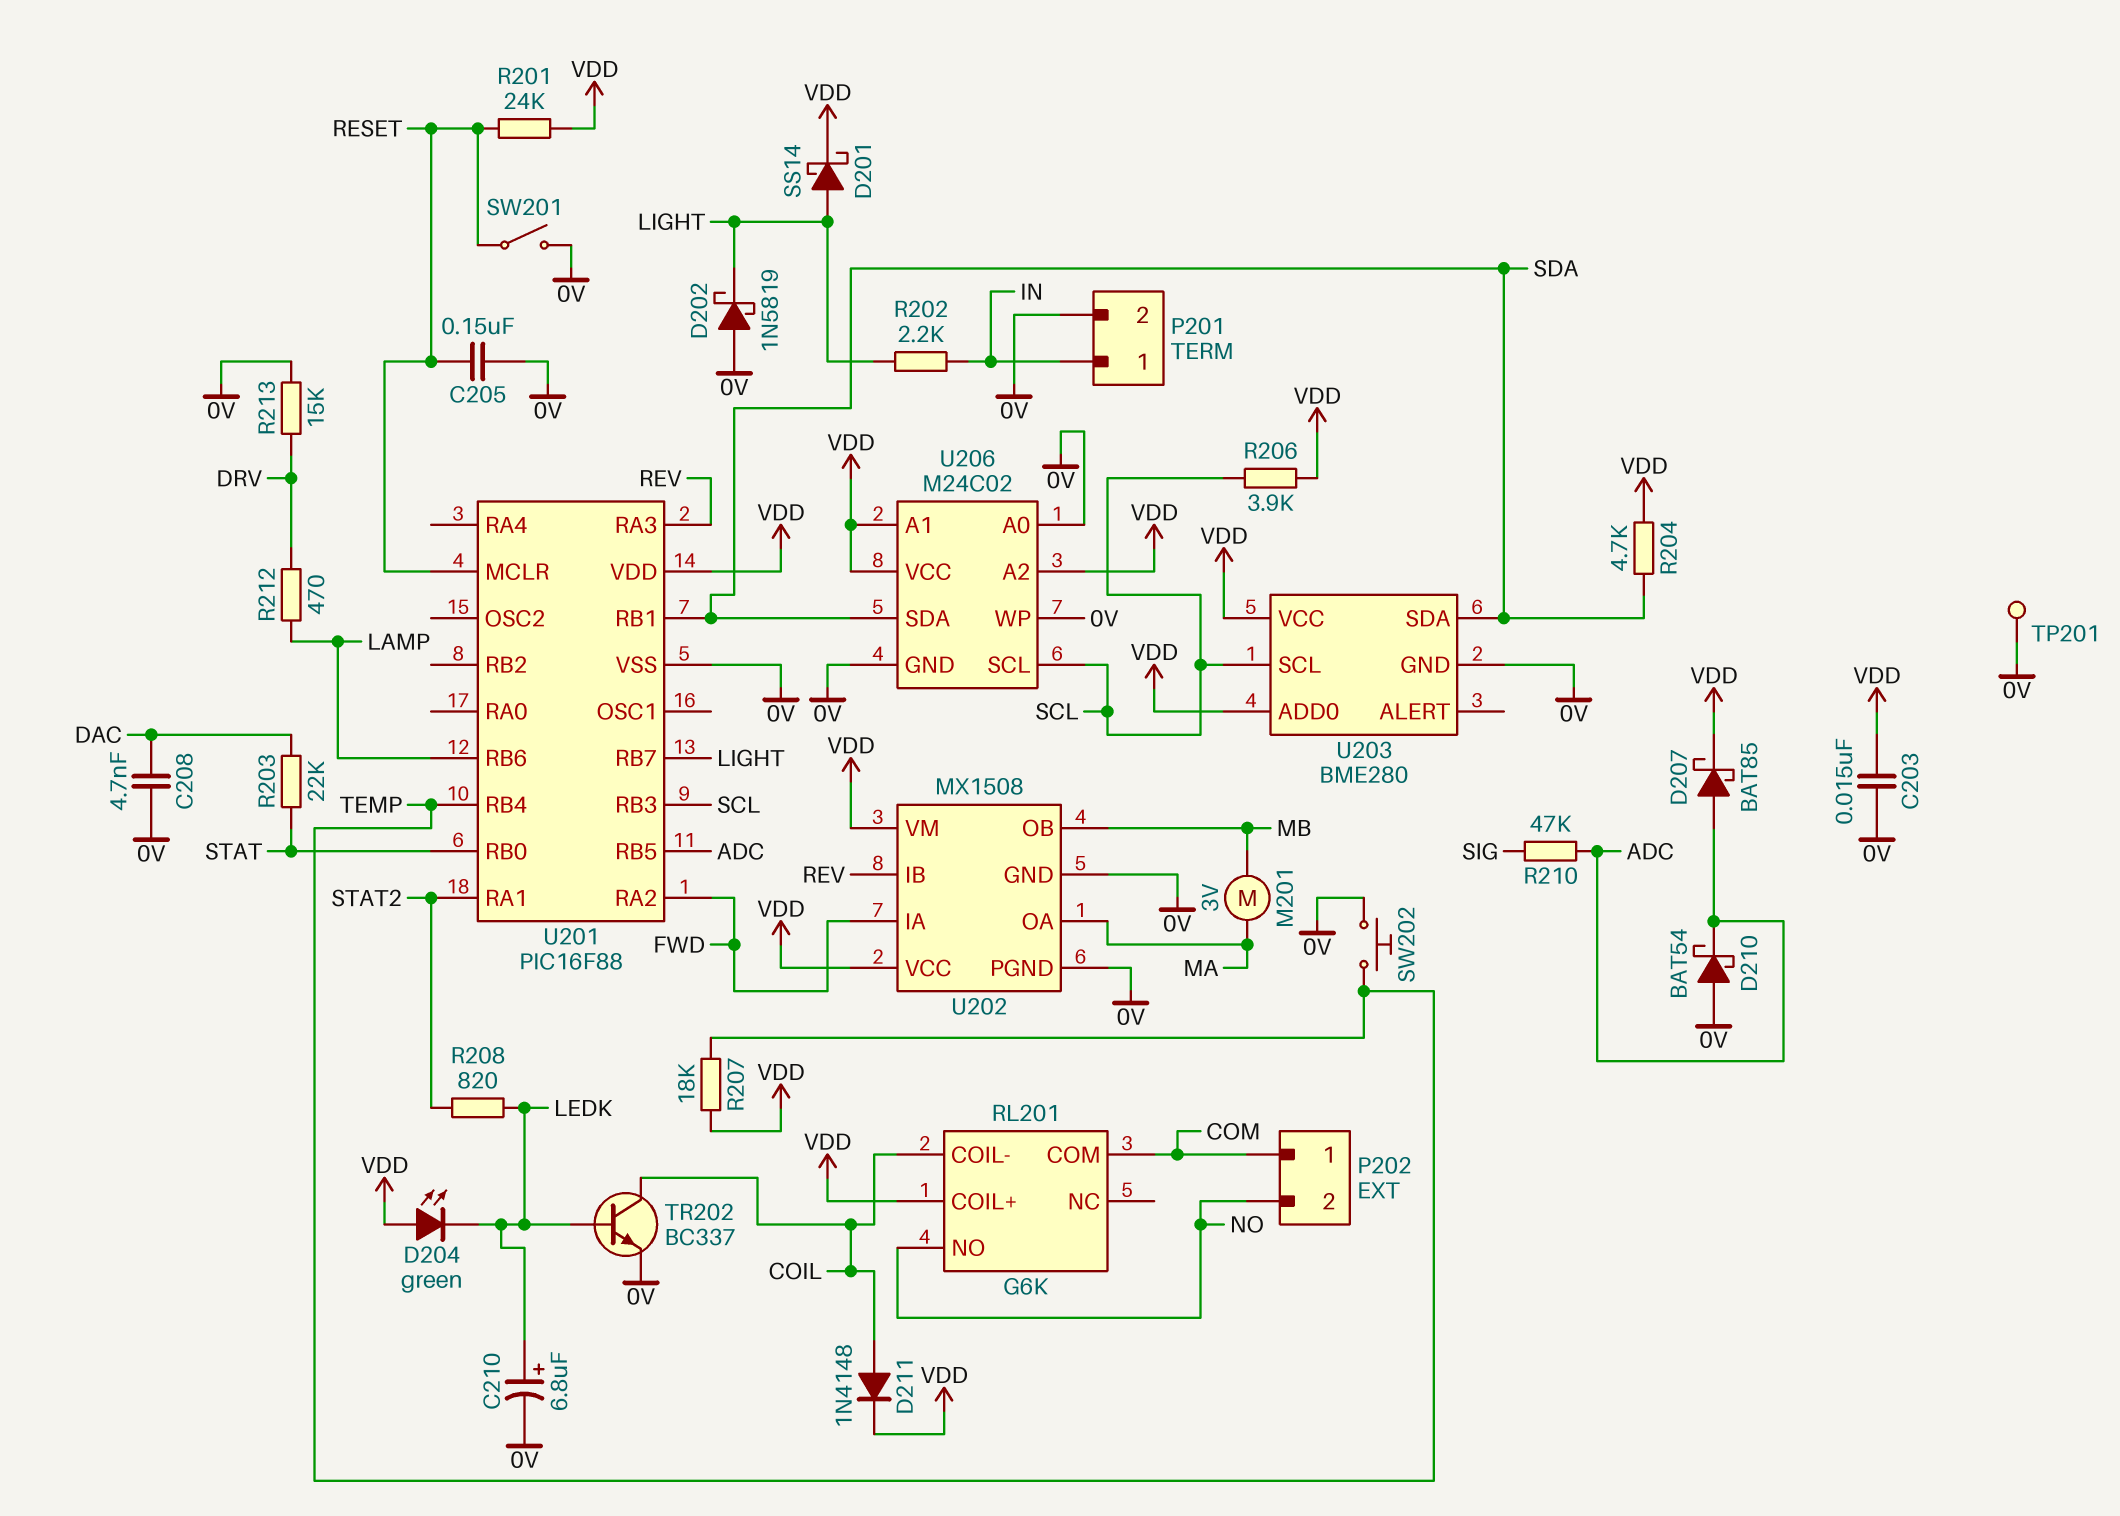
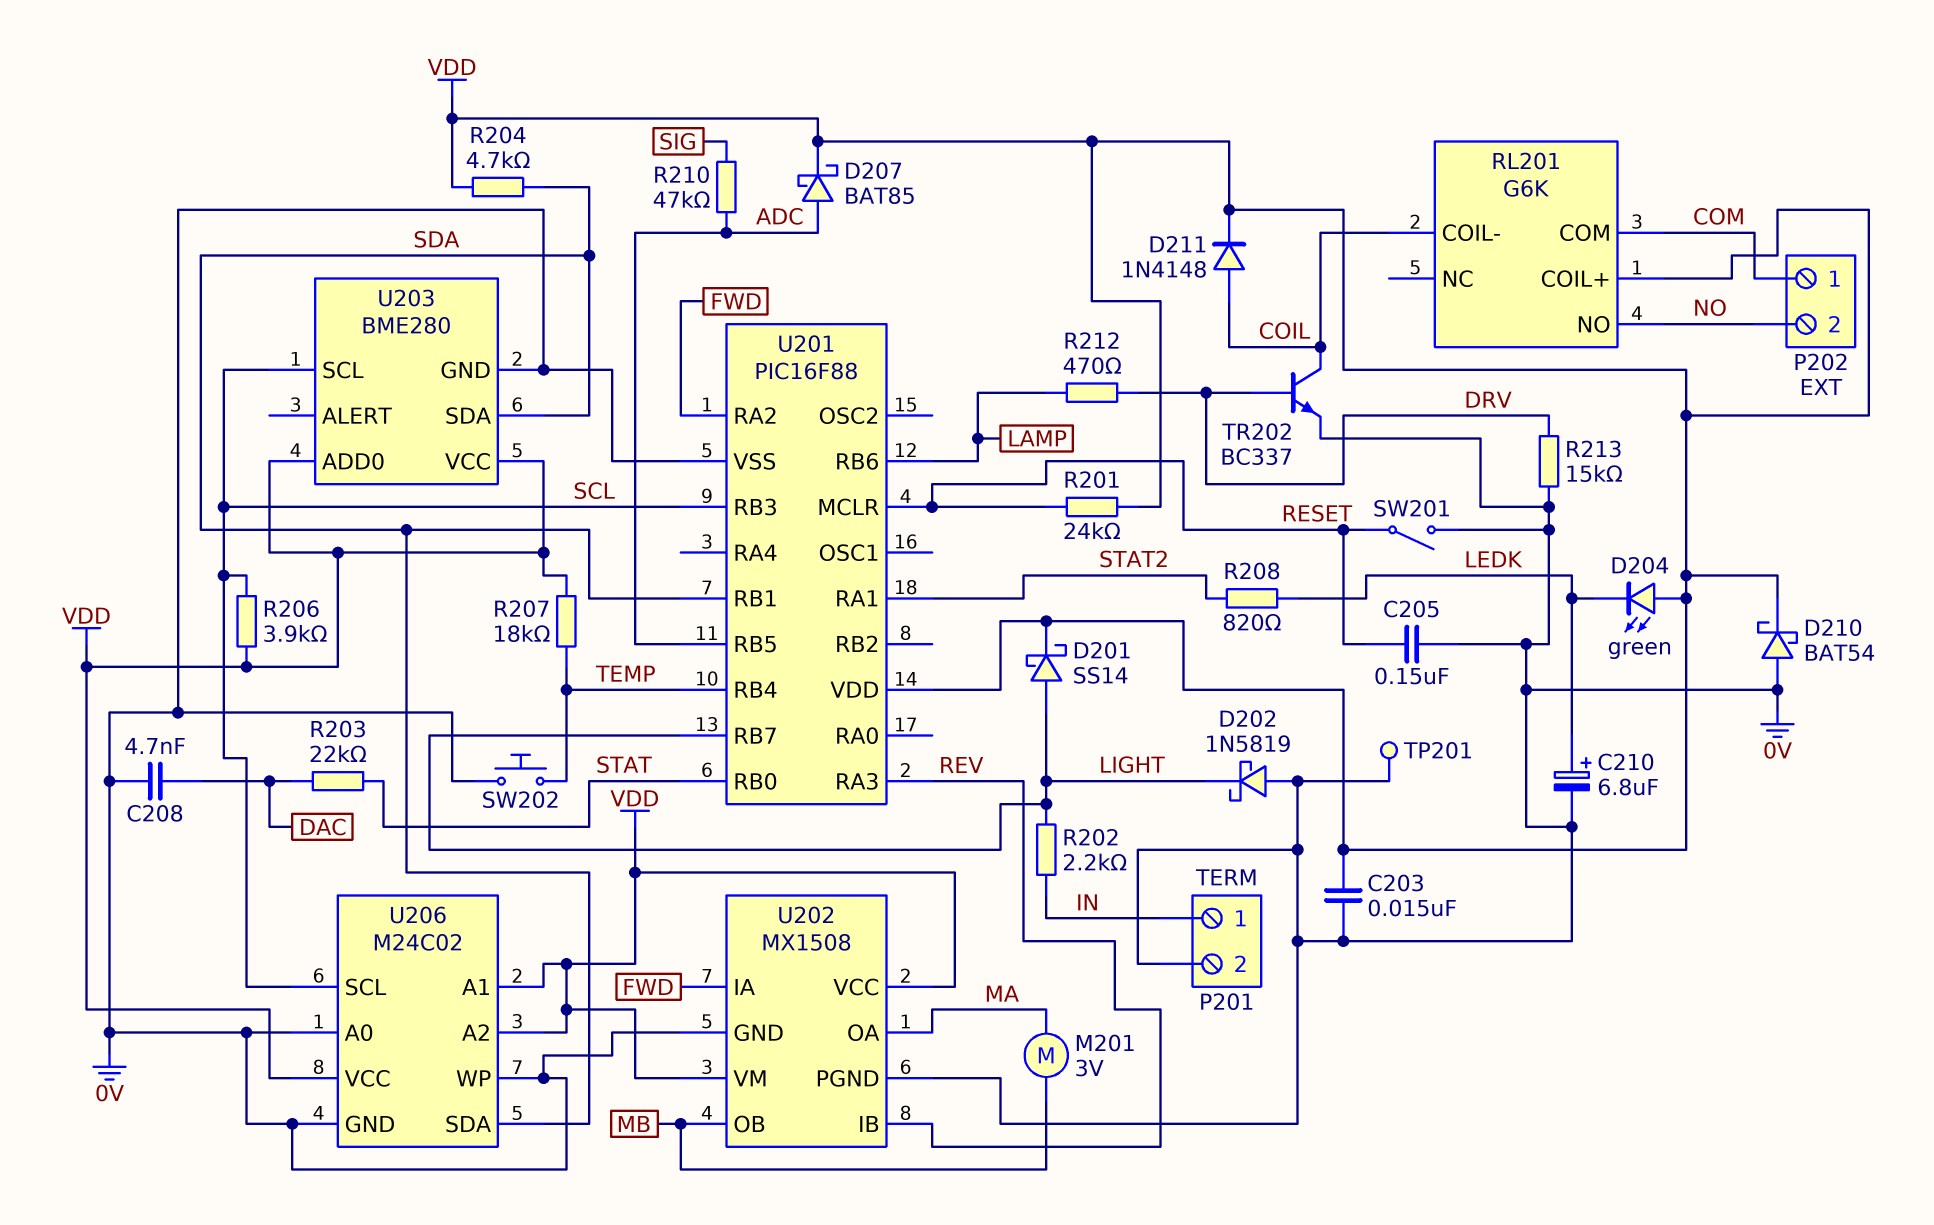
D210: schottky BAT54 (A 0V, K ADC) -> schottky BAT54 (A 0V, K VDD)
TR202: NPN BC337 (B LEDK, C COIL, E 0V) -> NPN BC337 (B DRV, C COIL, E 0V)

